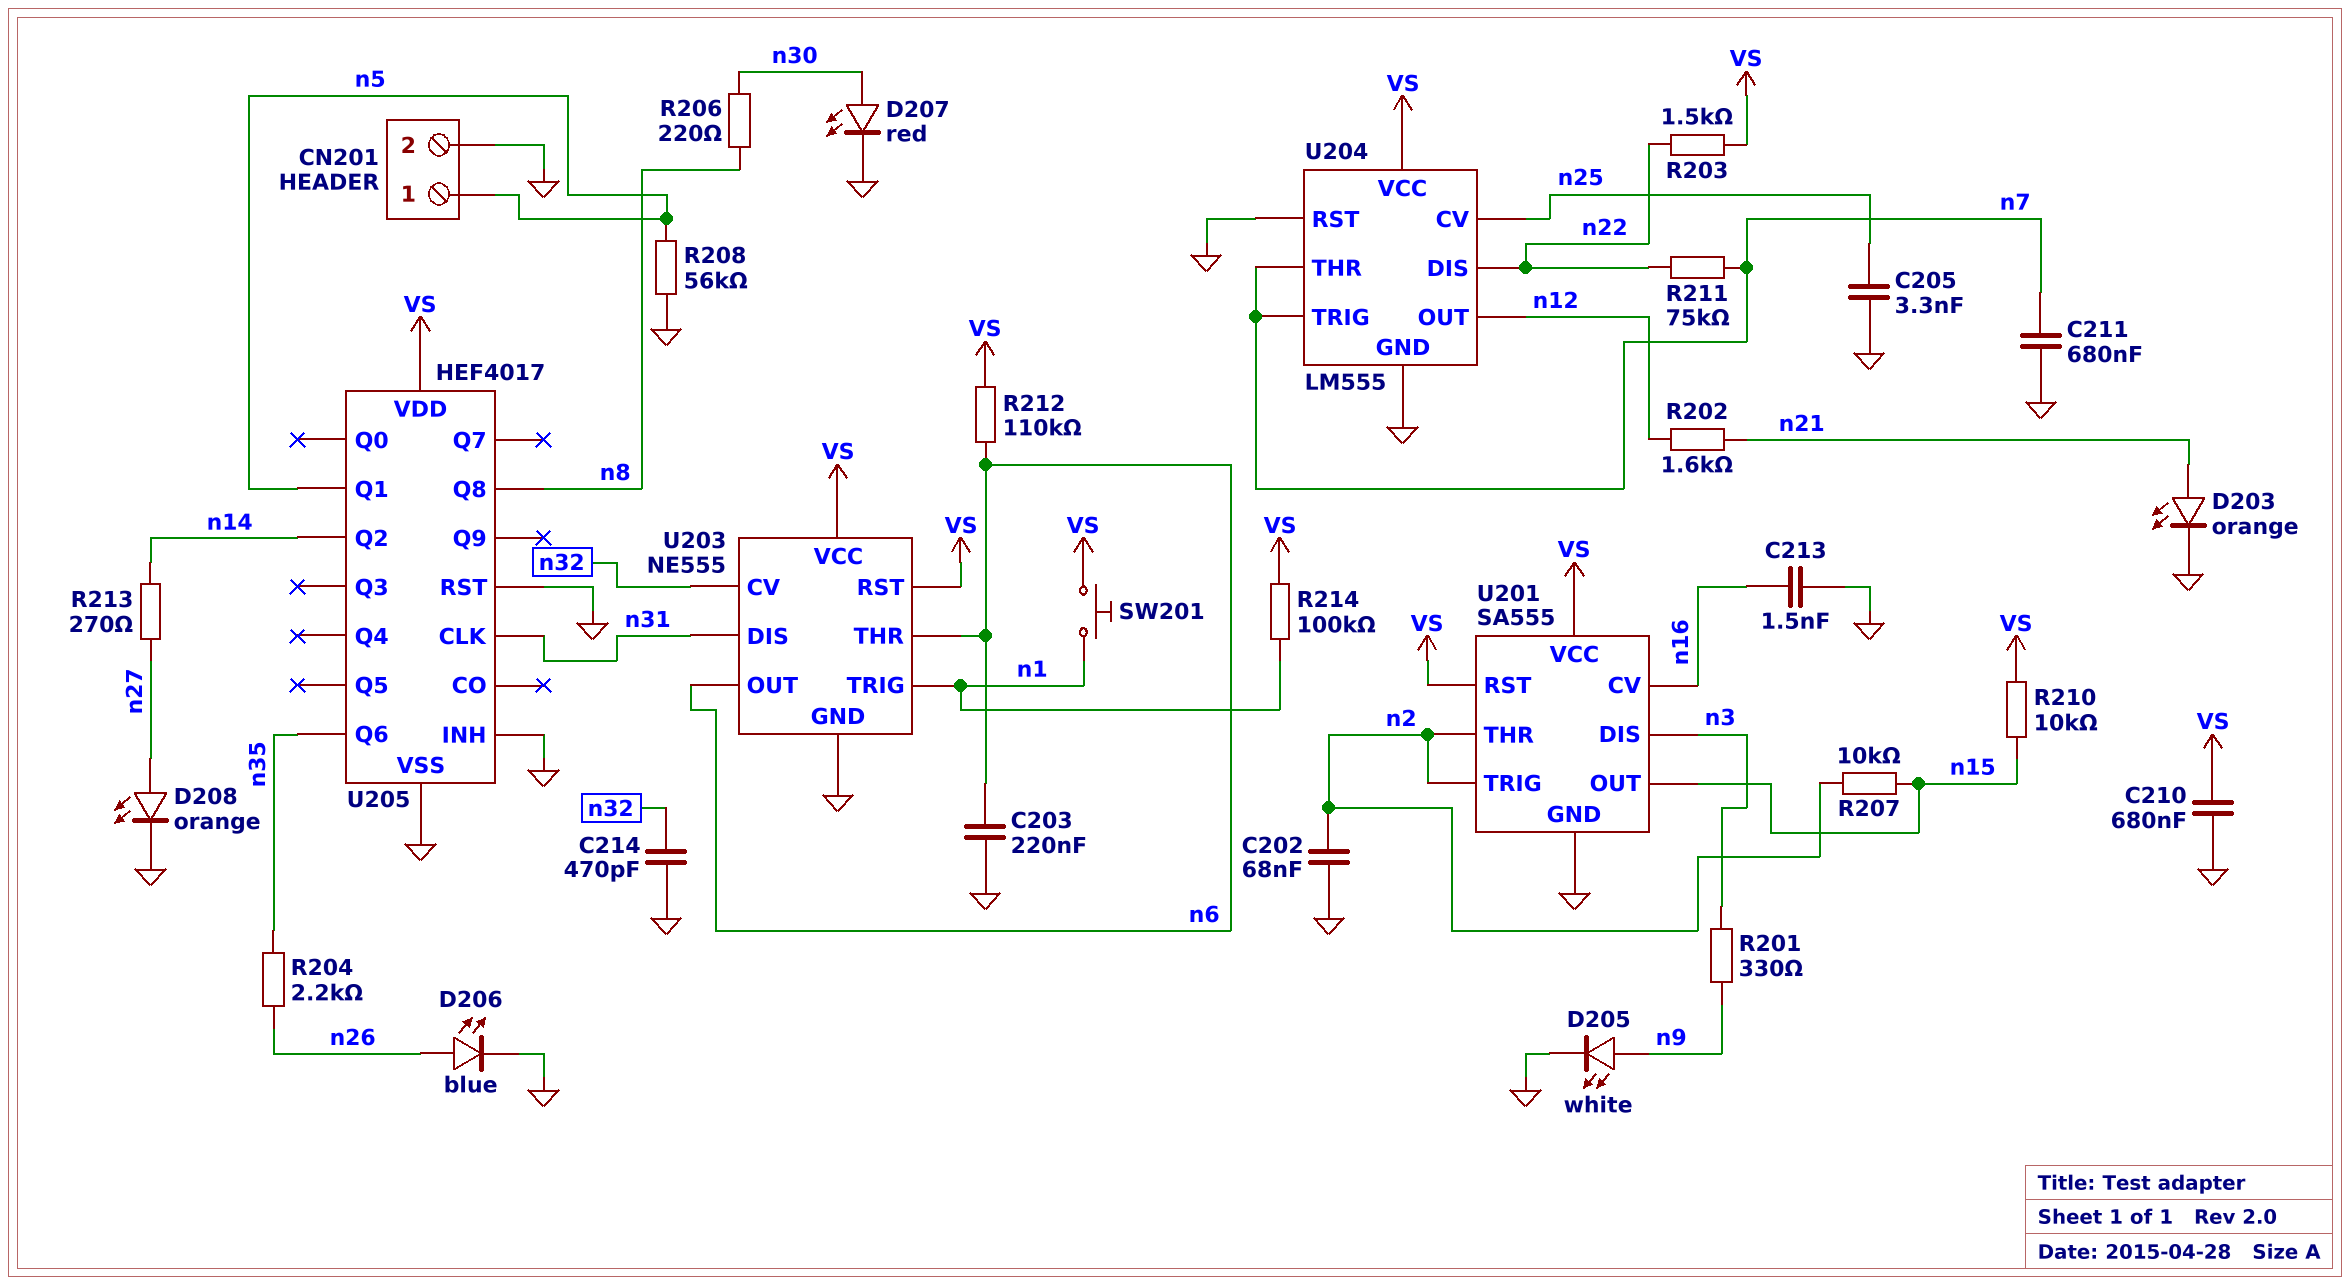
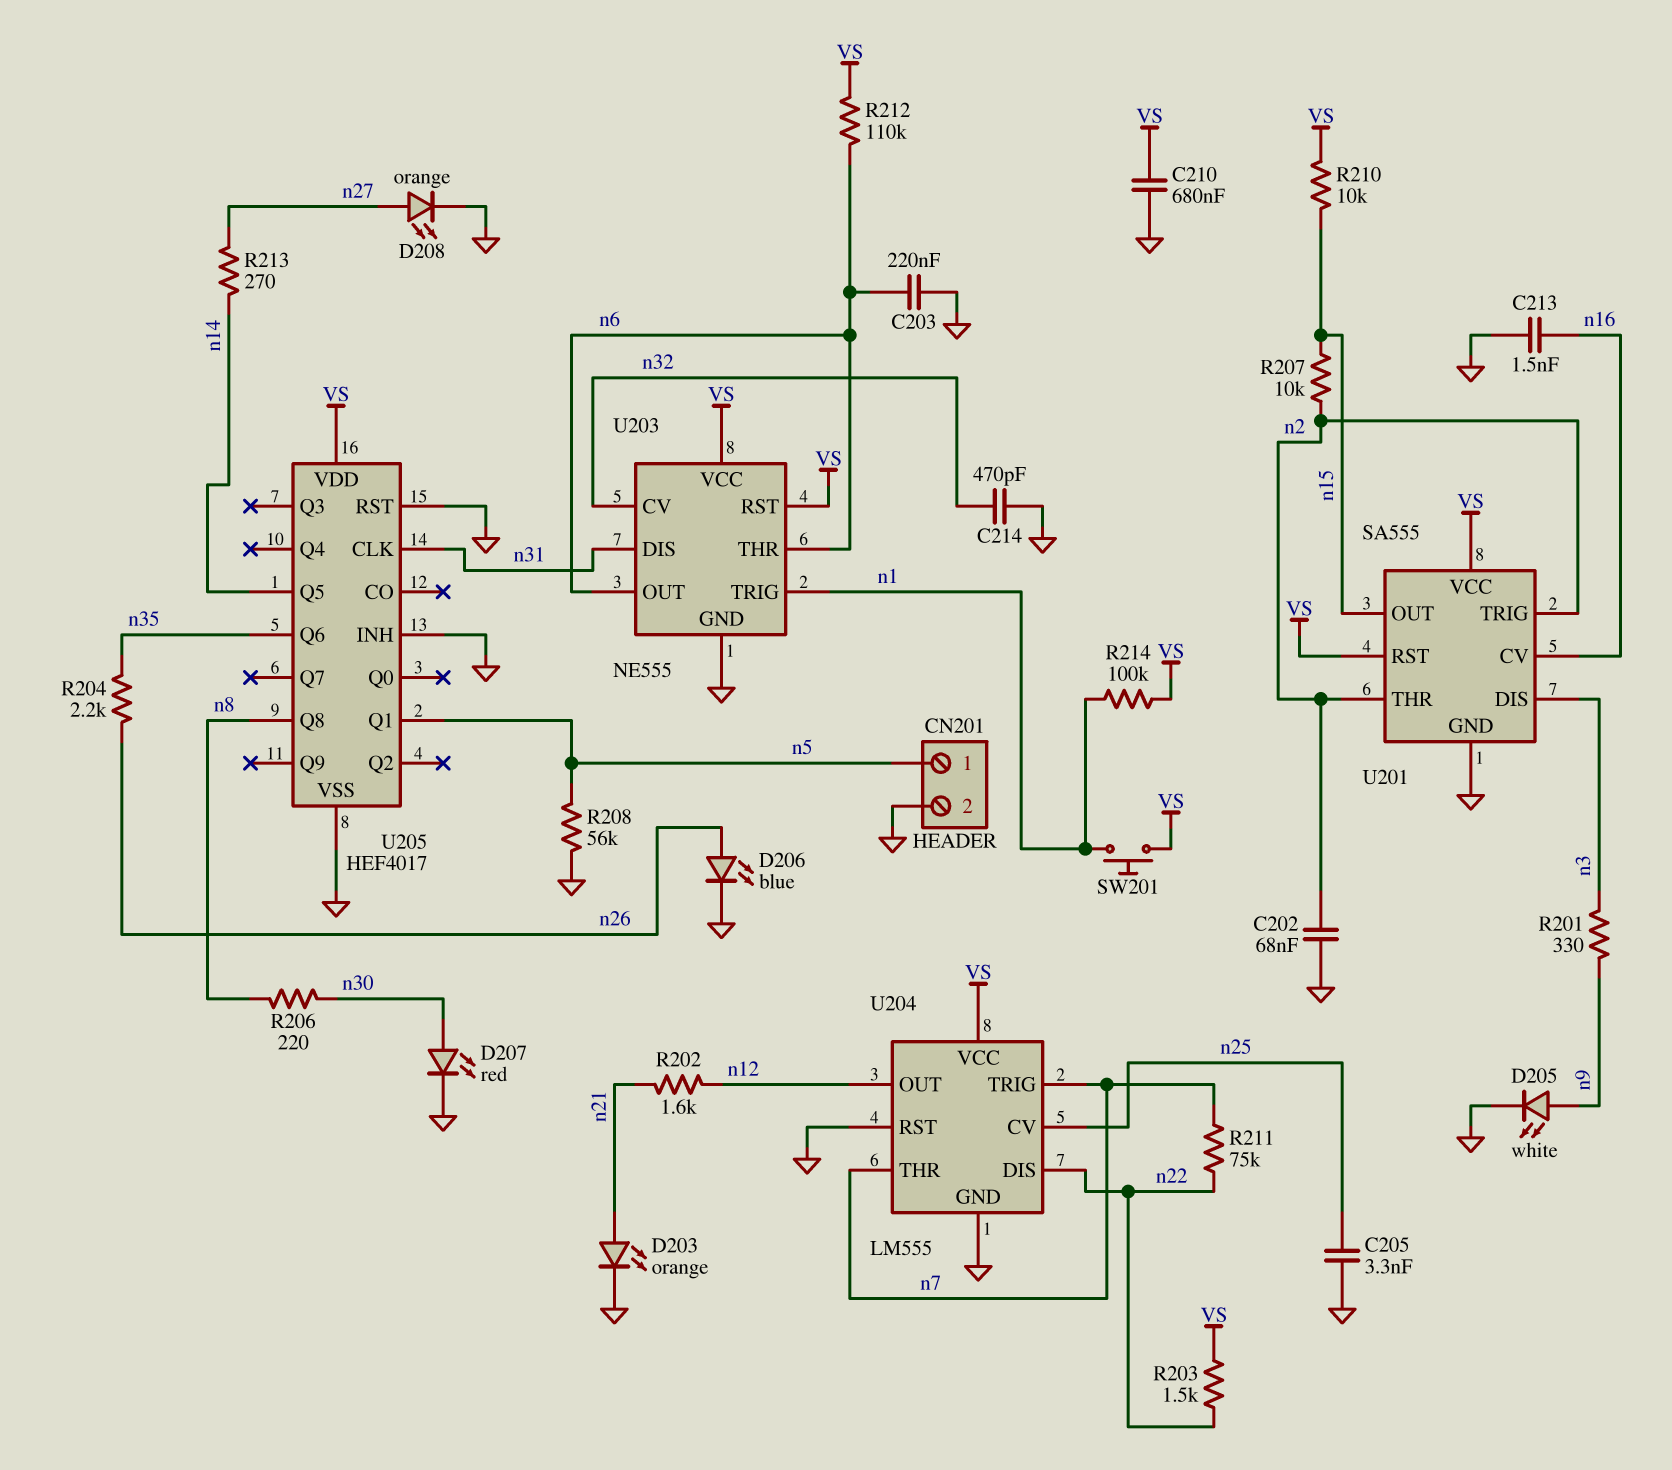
C211: 680nF (GND, n7) -> none
U205 pin Q2: n14 -> none
U205 pin Q5: none -> n14

